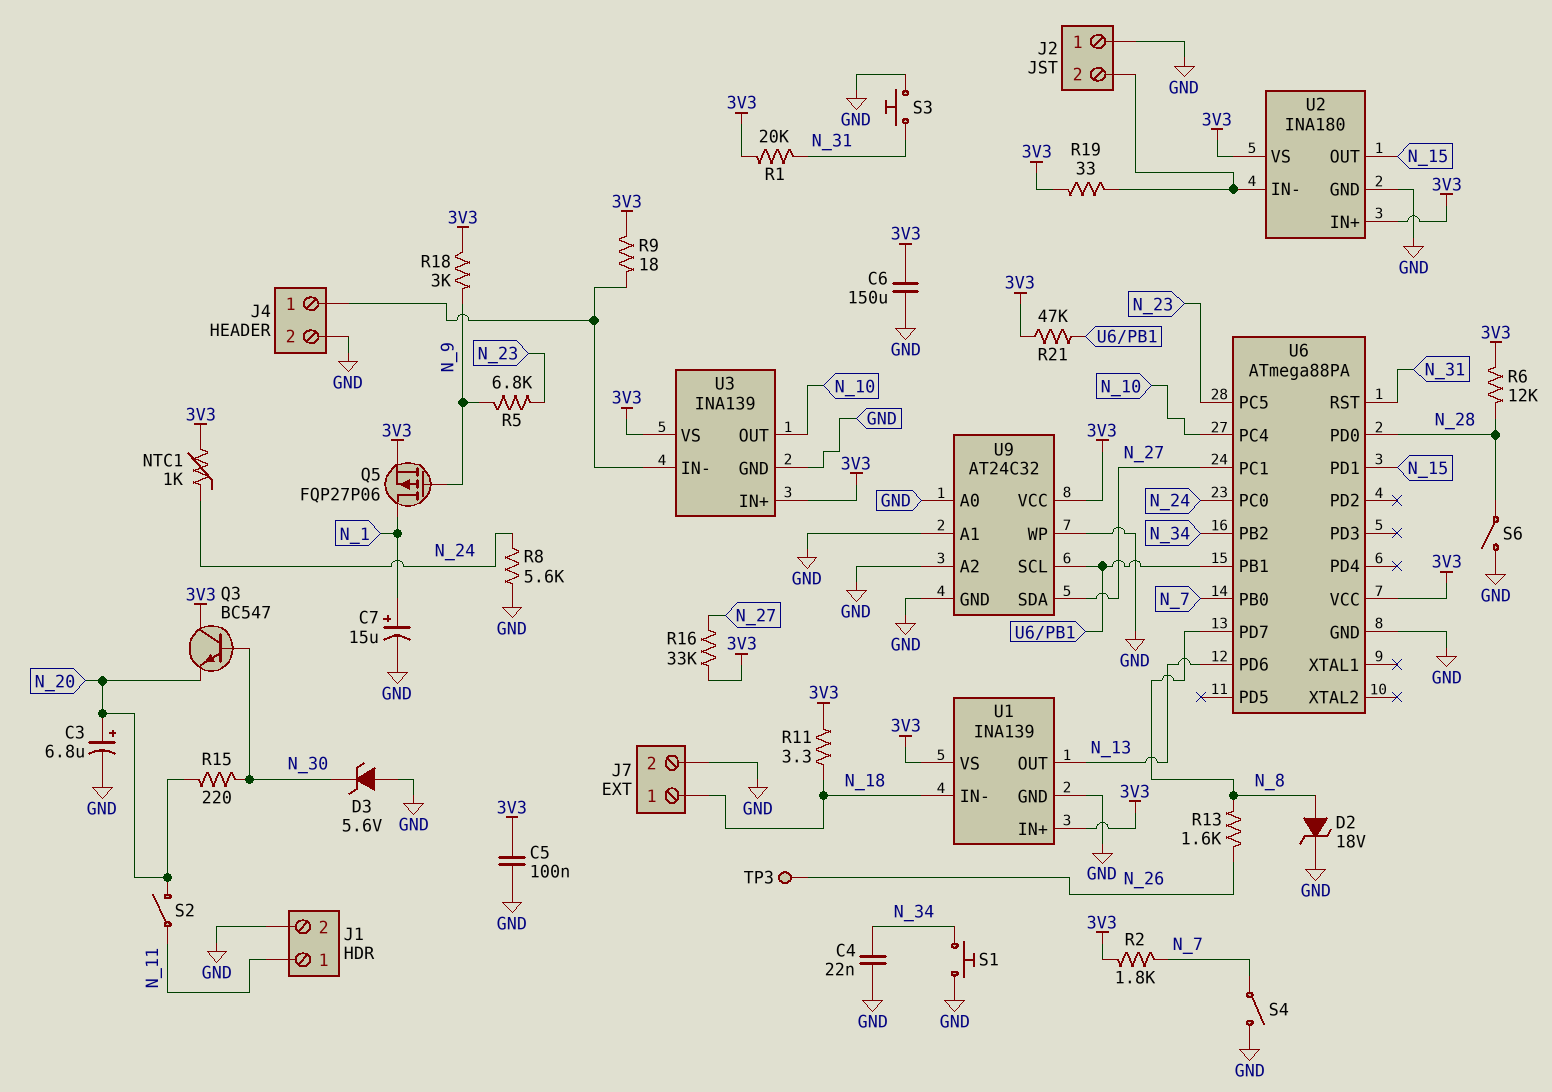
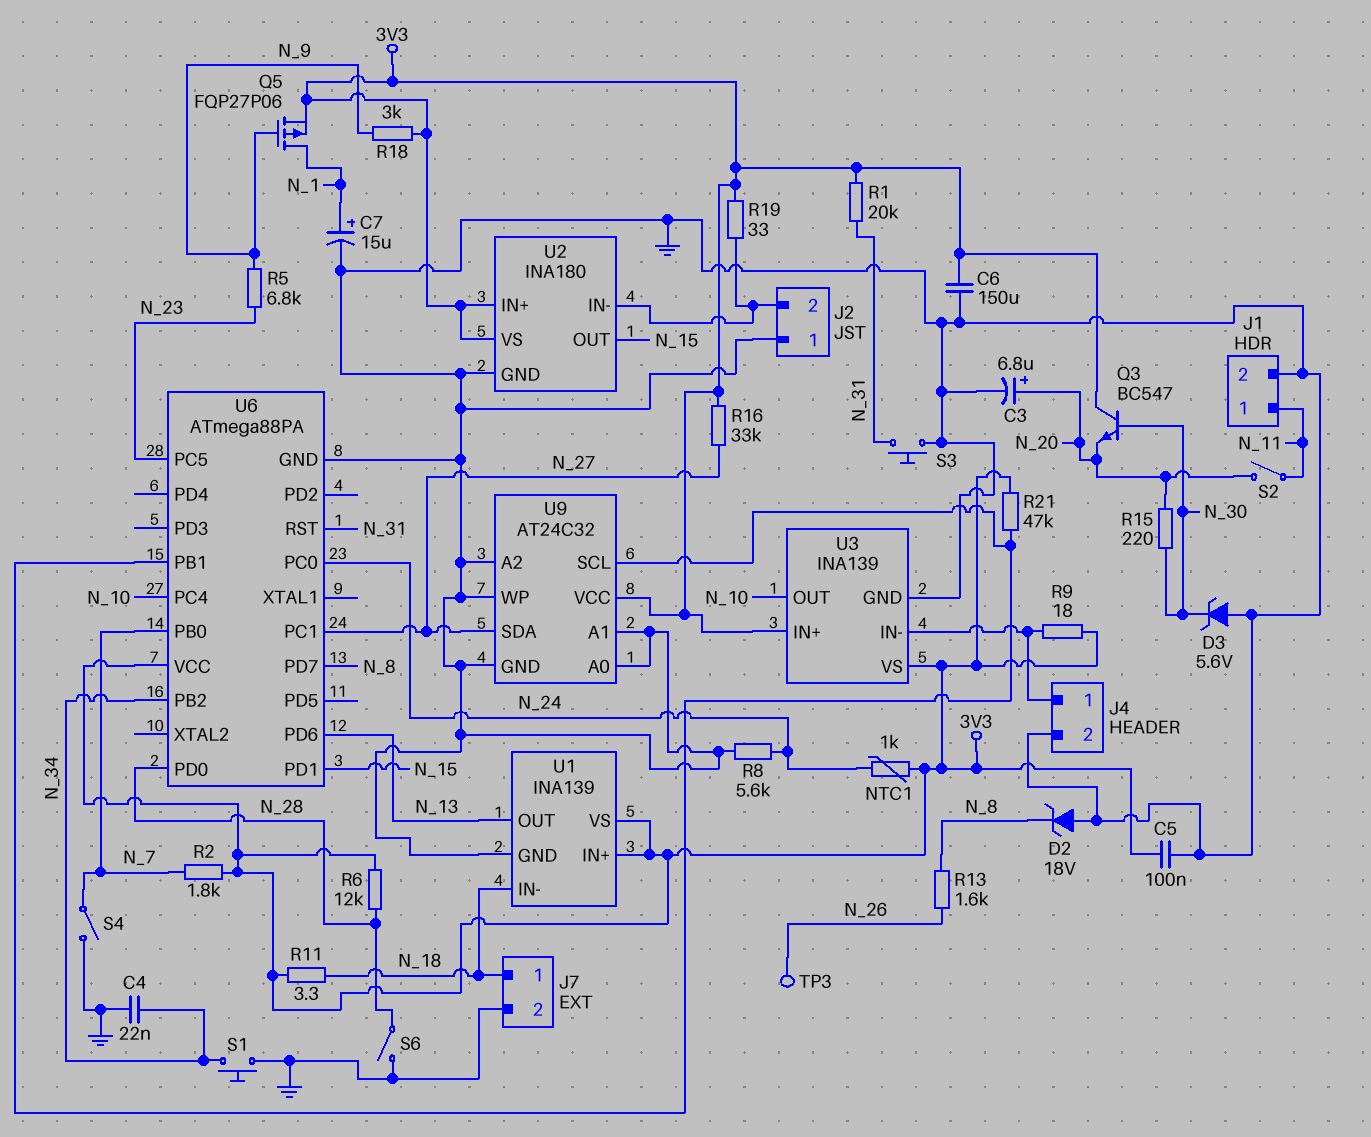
D2: zener 18V (A N_8, K GND) -> zener 18V (A GND, K N_8)

